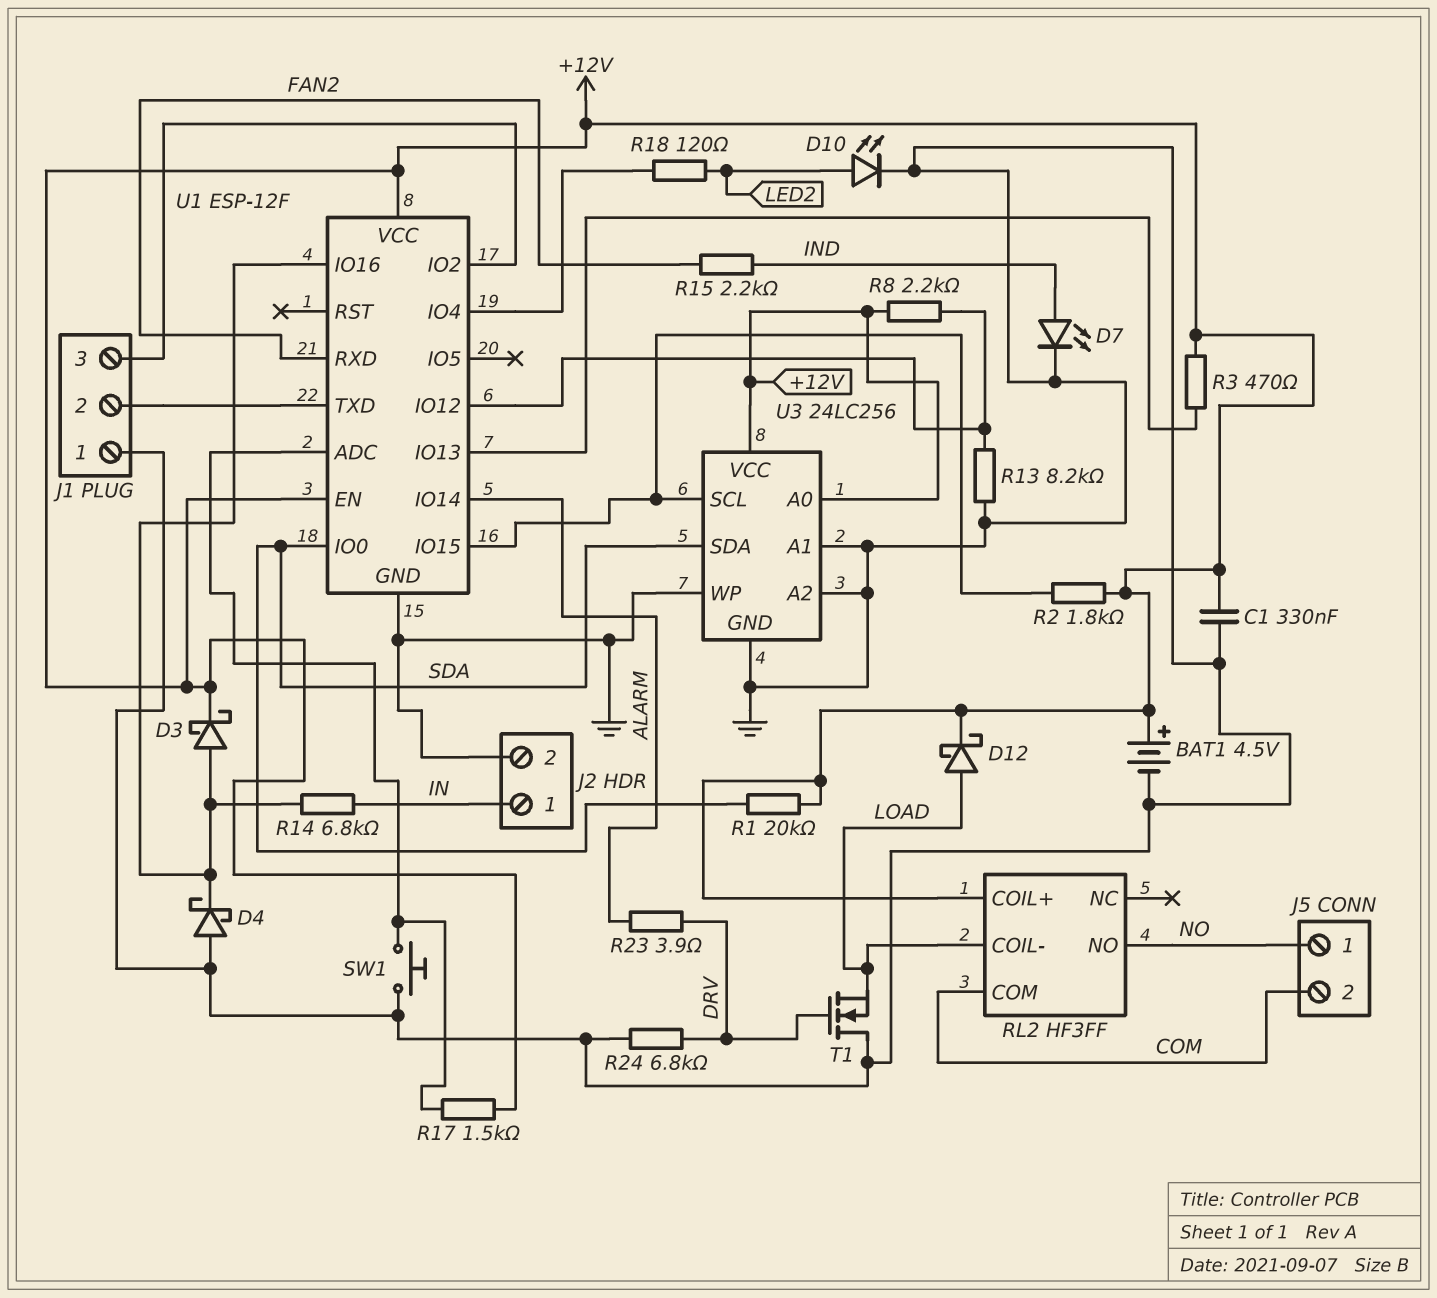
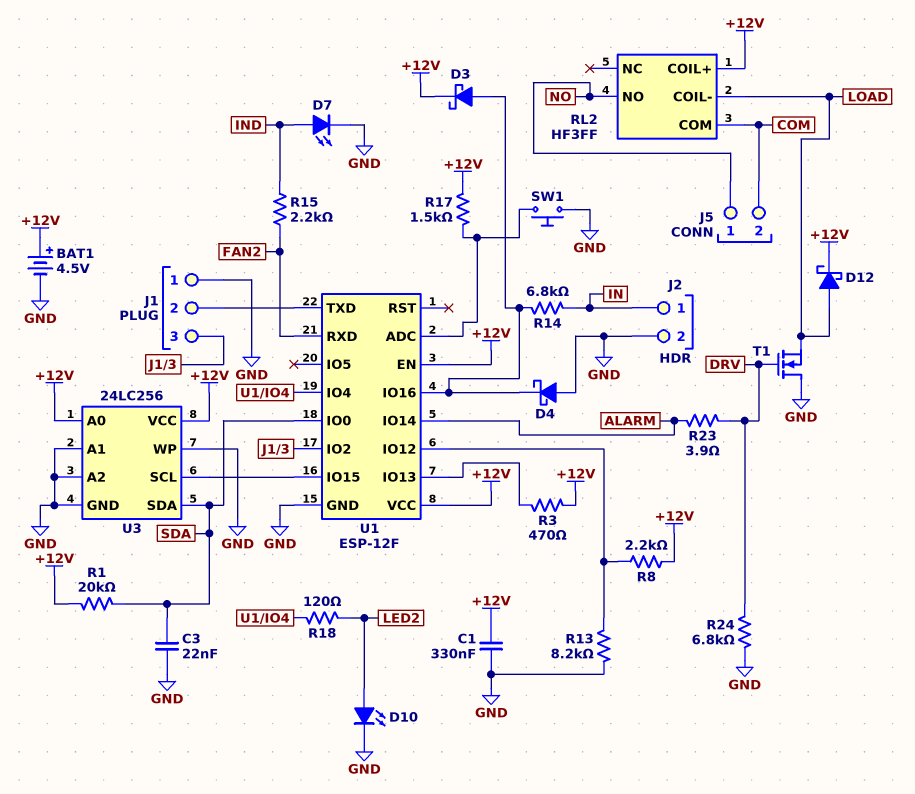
C3: none -> 22nF (GND, SDA)
R2: 1.8k (+12V, U1/IO15) -> none

